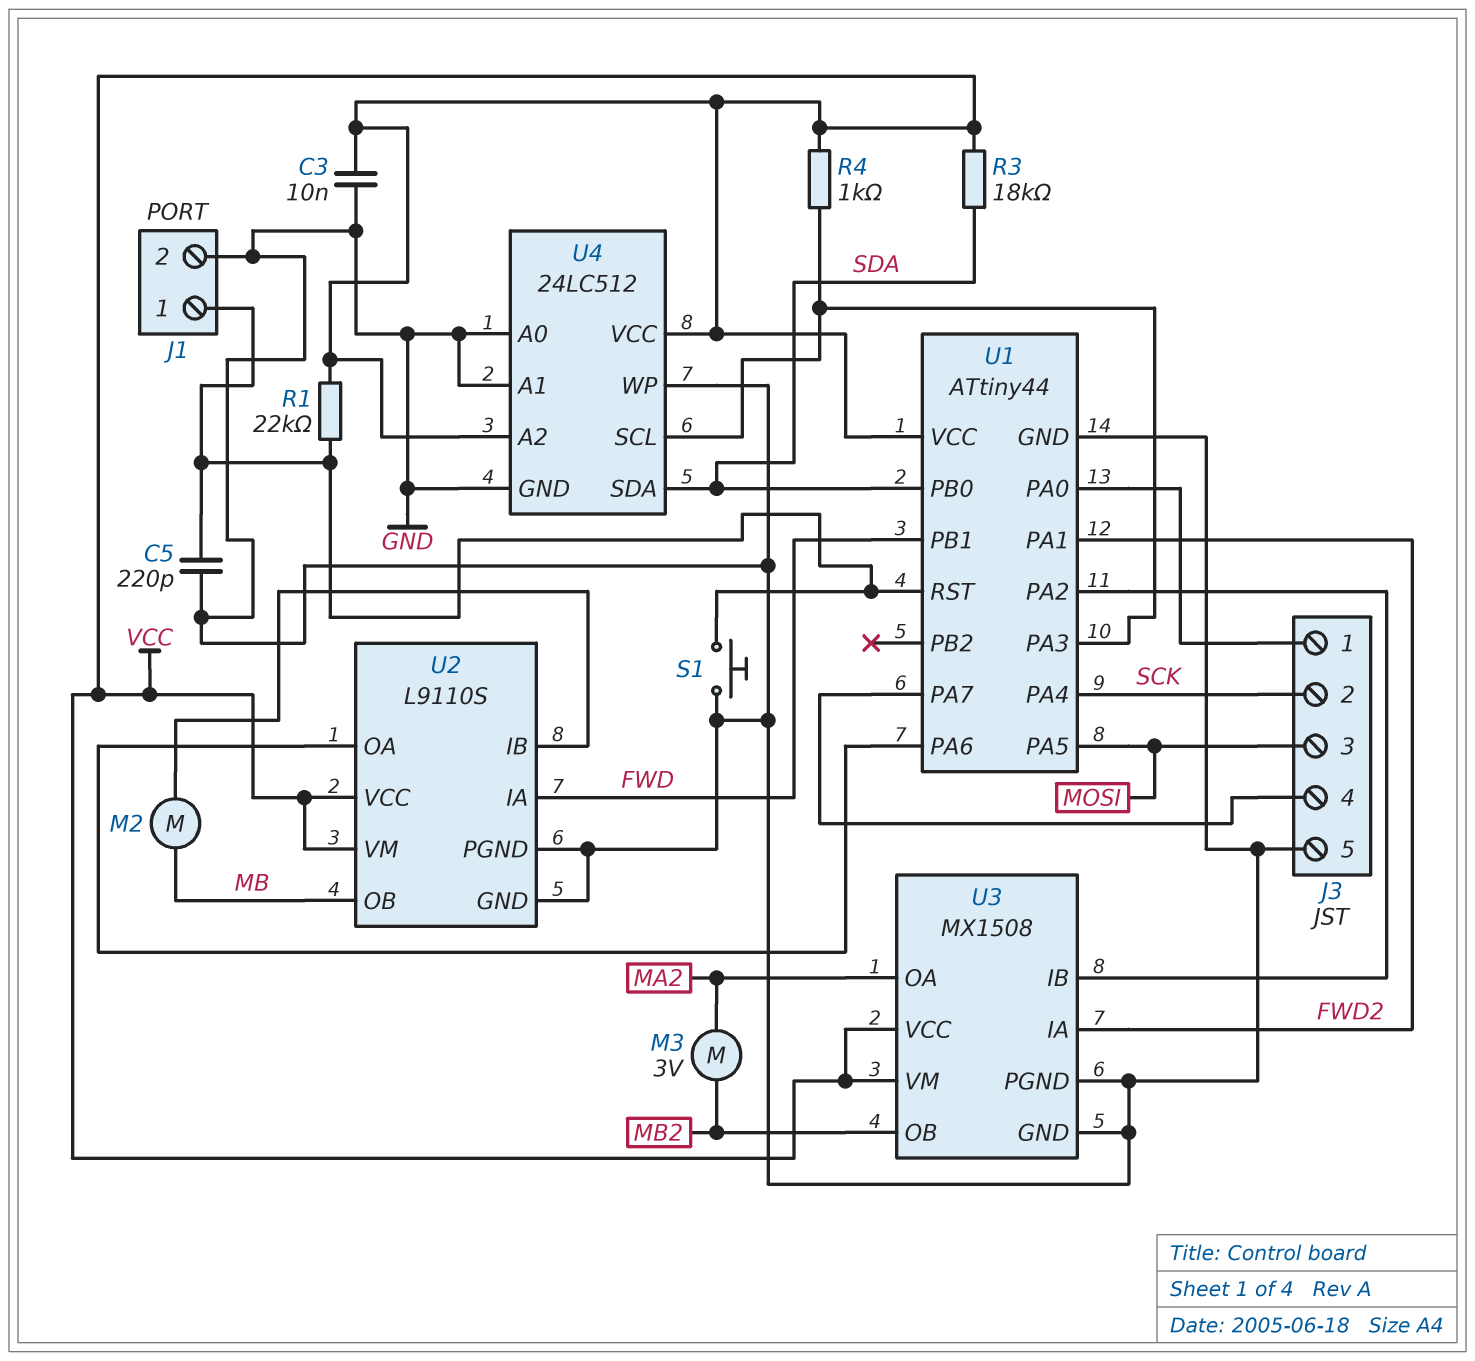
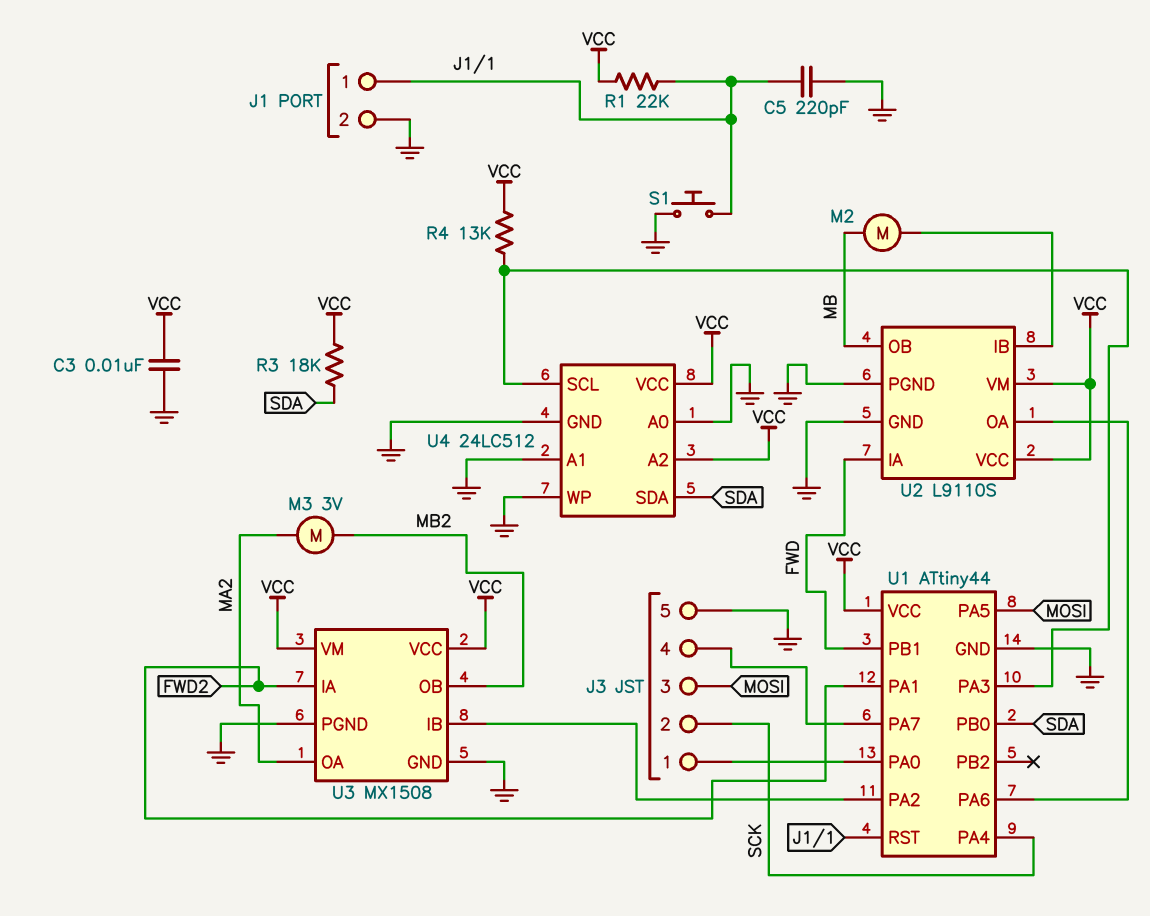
R4: 1k (U1/PA3, VCC) -> 13k (U1/PA3, VCC)

